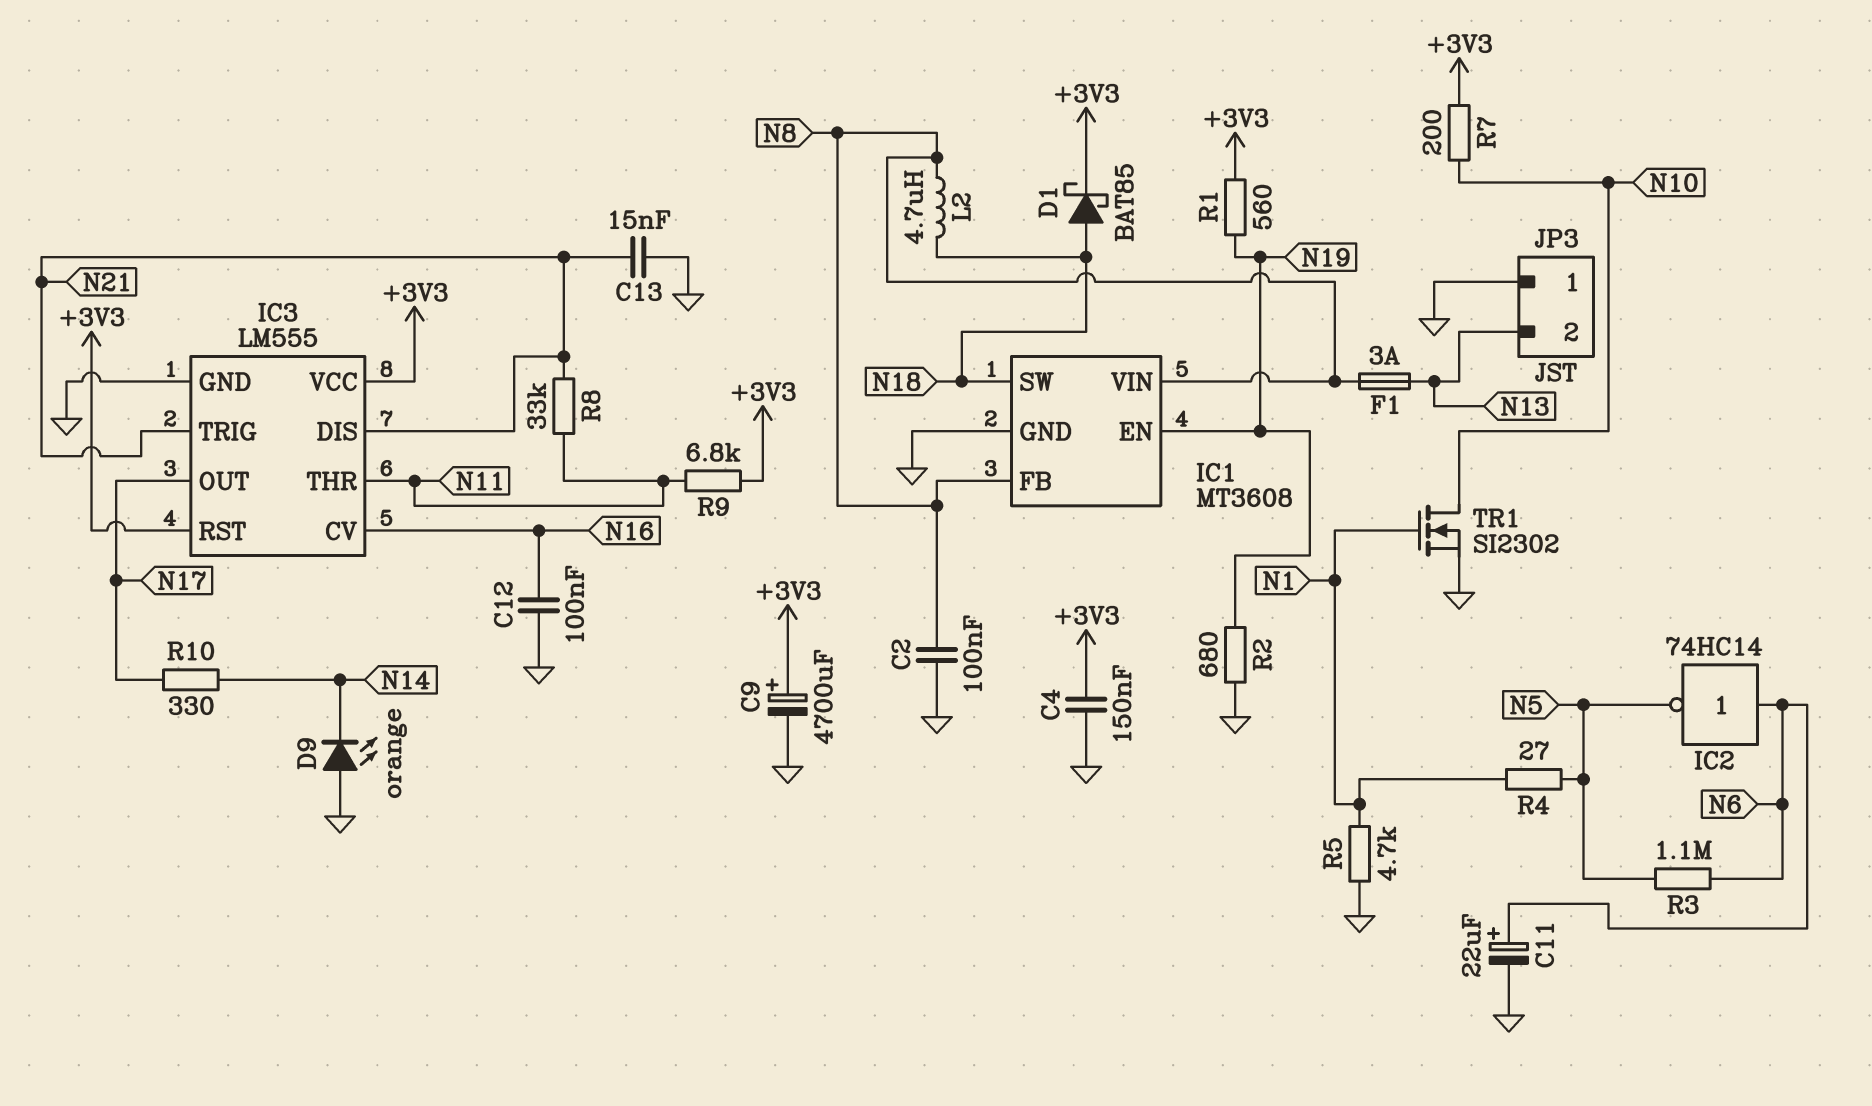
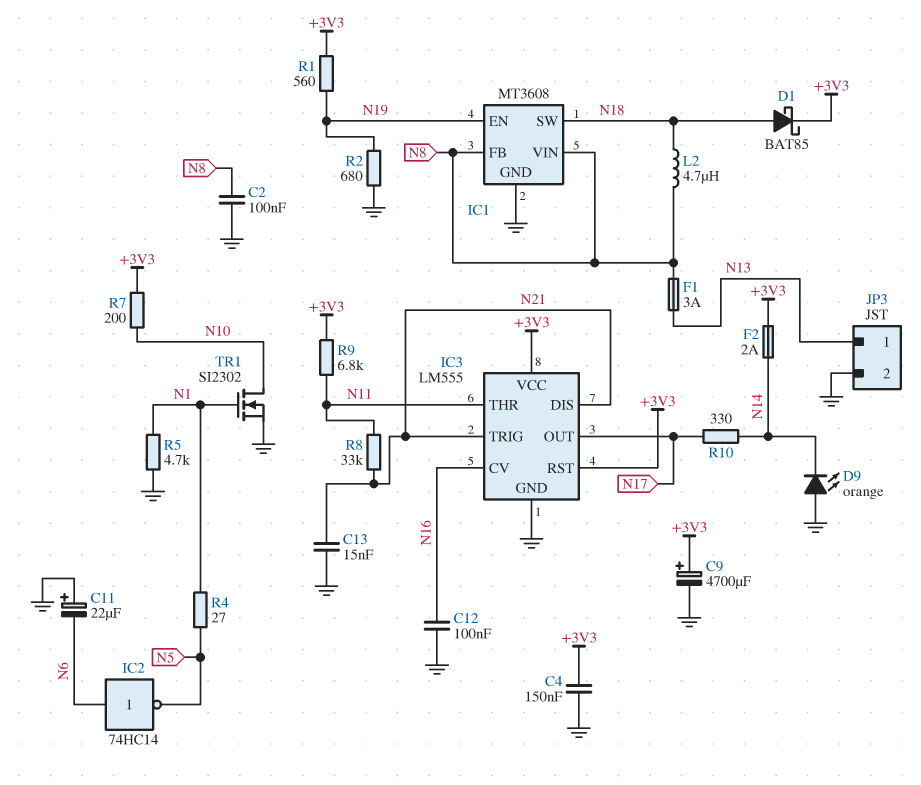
C11: 22uF (plus N6, minus GND) -> 22uF (plus GND, minus N6)
F2: none -> 2A (+3V3, N14)
JP3 pin 1: GND -> N13
JP3 pin 2: N13 -> GND
R3: 1.1M (N5, N6) -> none

